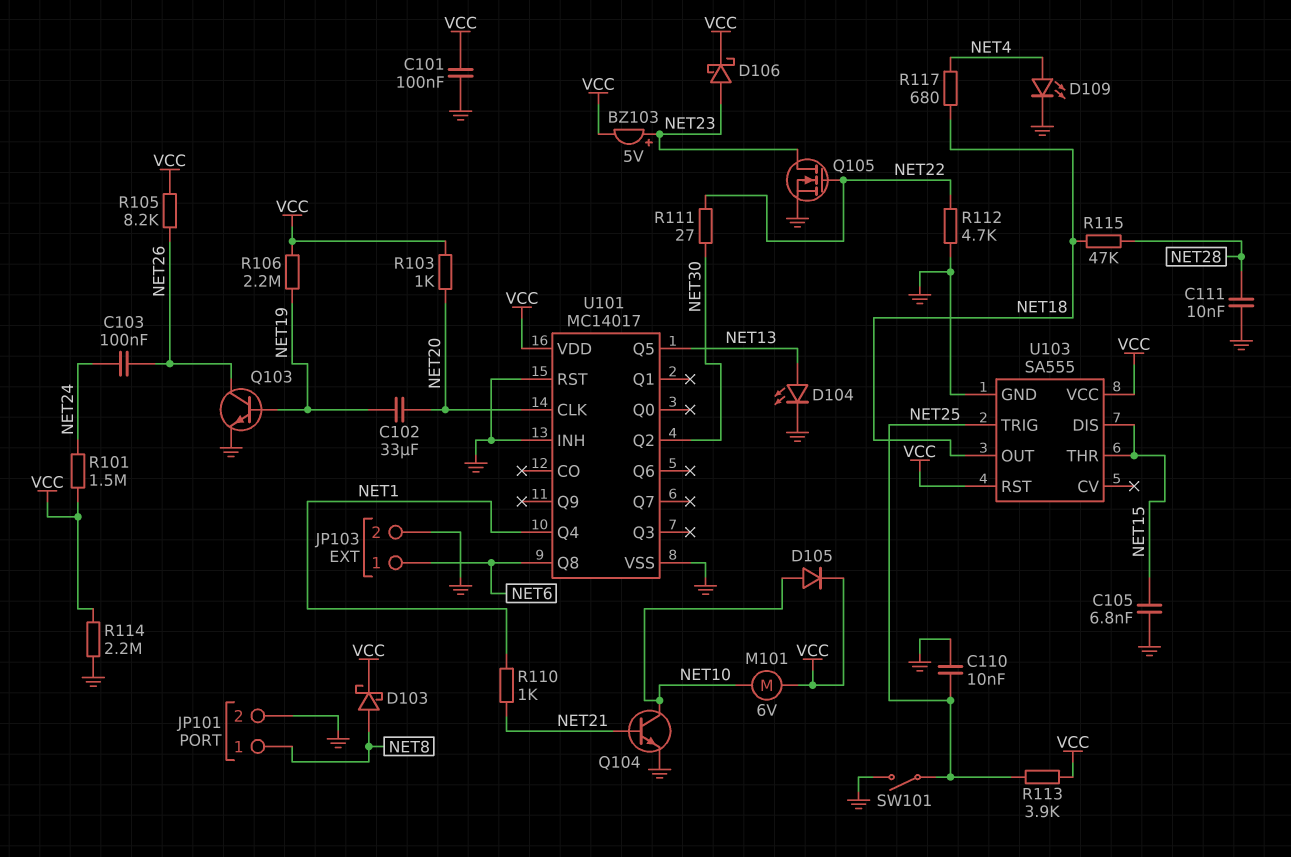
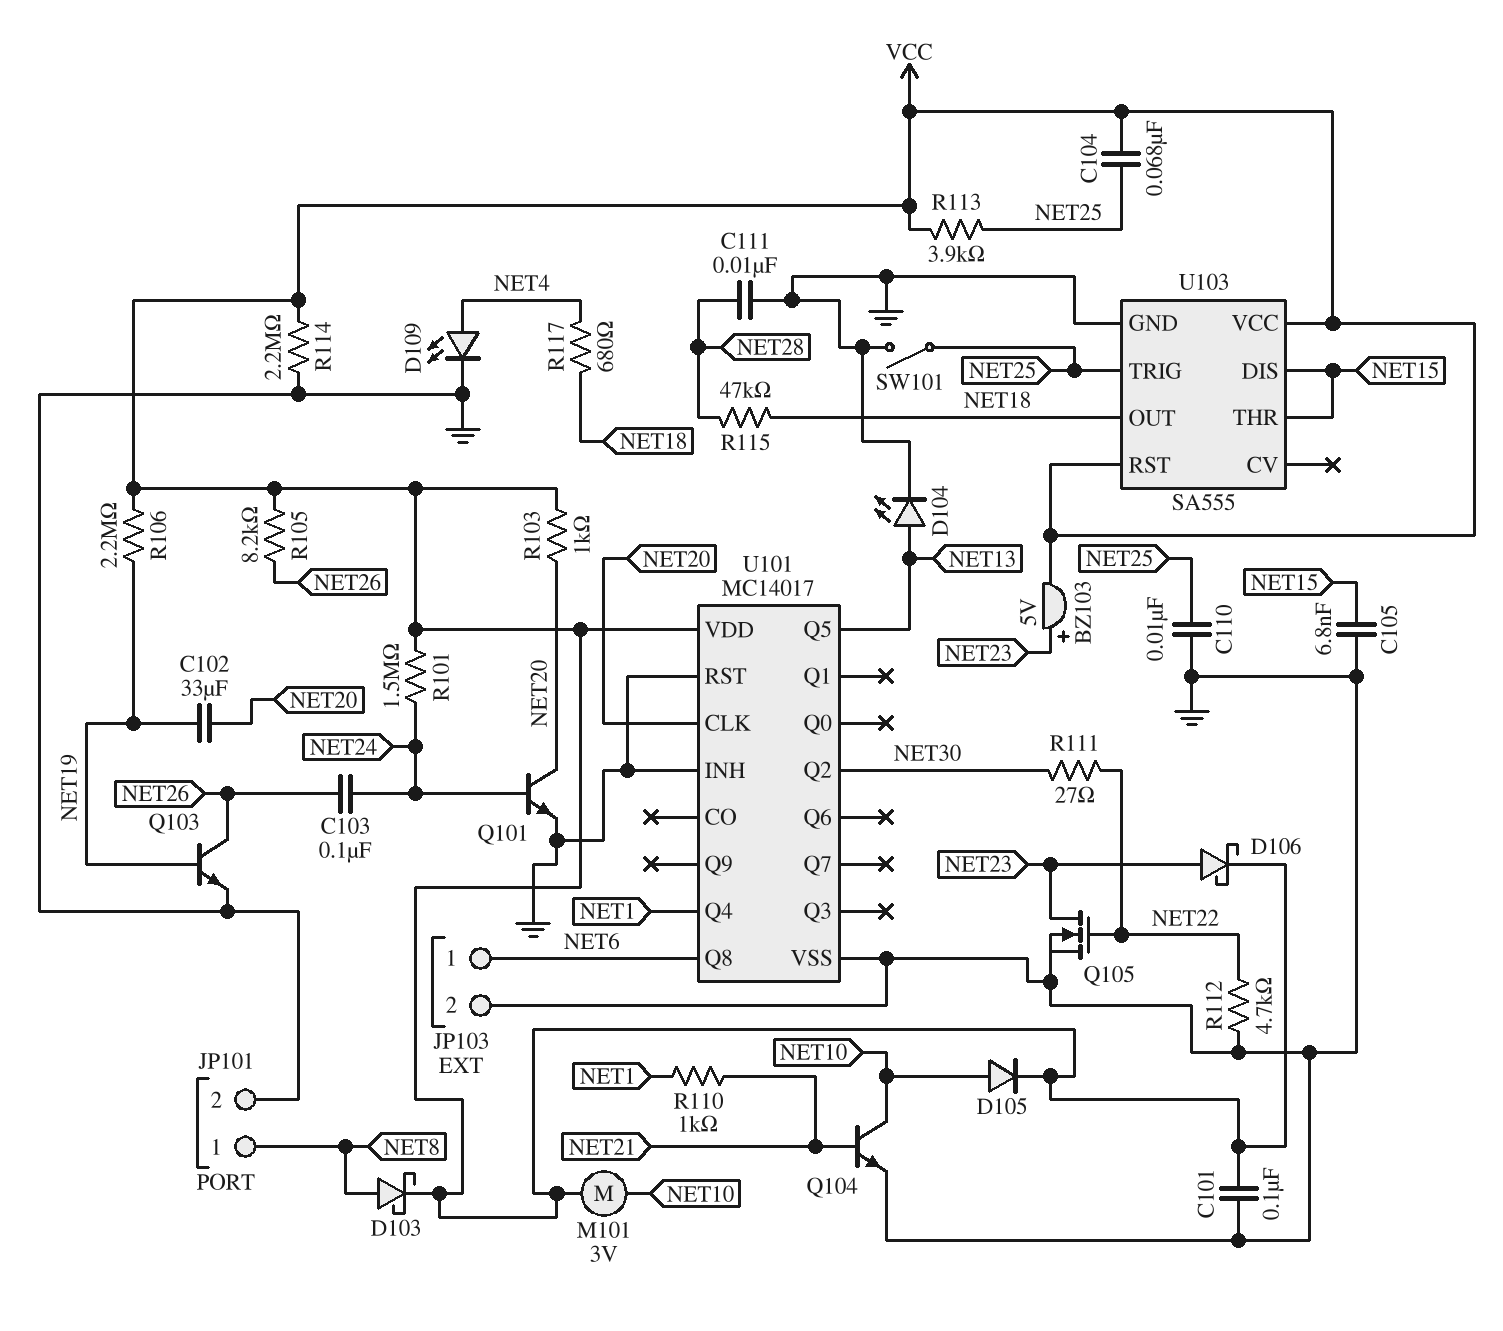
C104: none -> 68nF (NET25, VCC)
M101: motor 6V (NET10, VCC) -> motor 3V (NET10, VCC)
Q101: none -> NPN (B NET24, C NET20, E GND)

